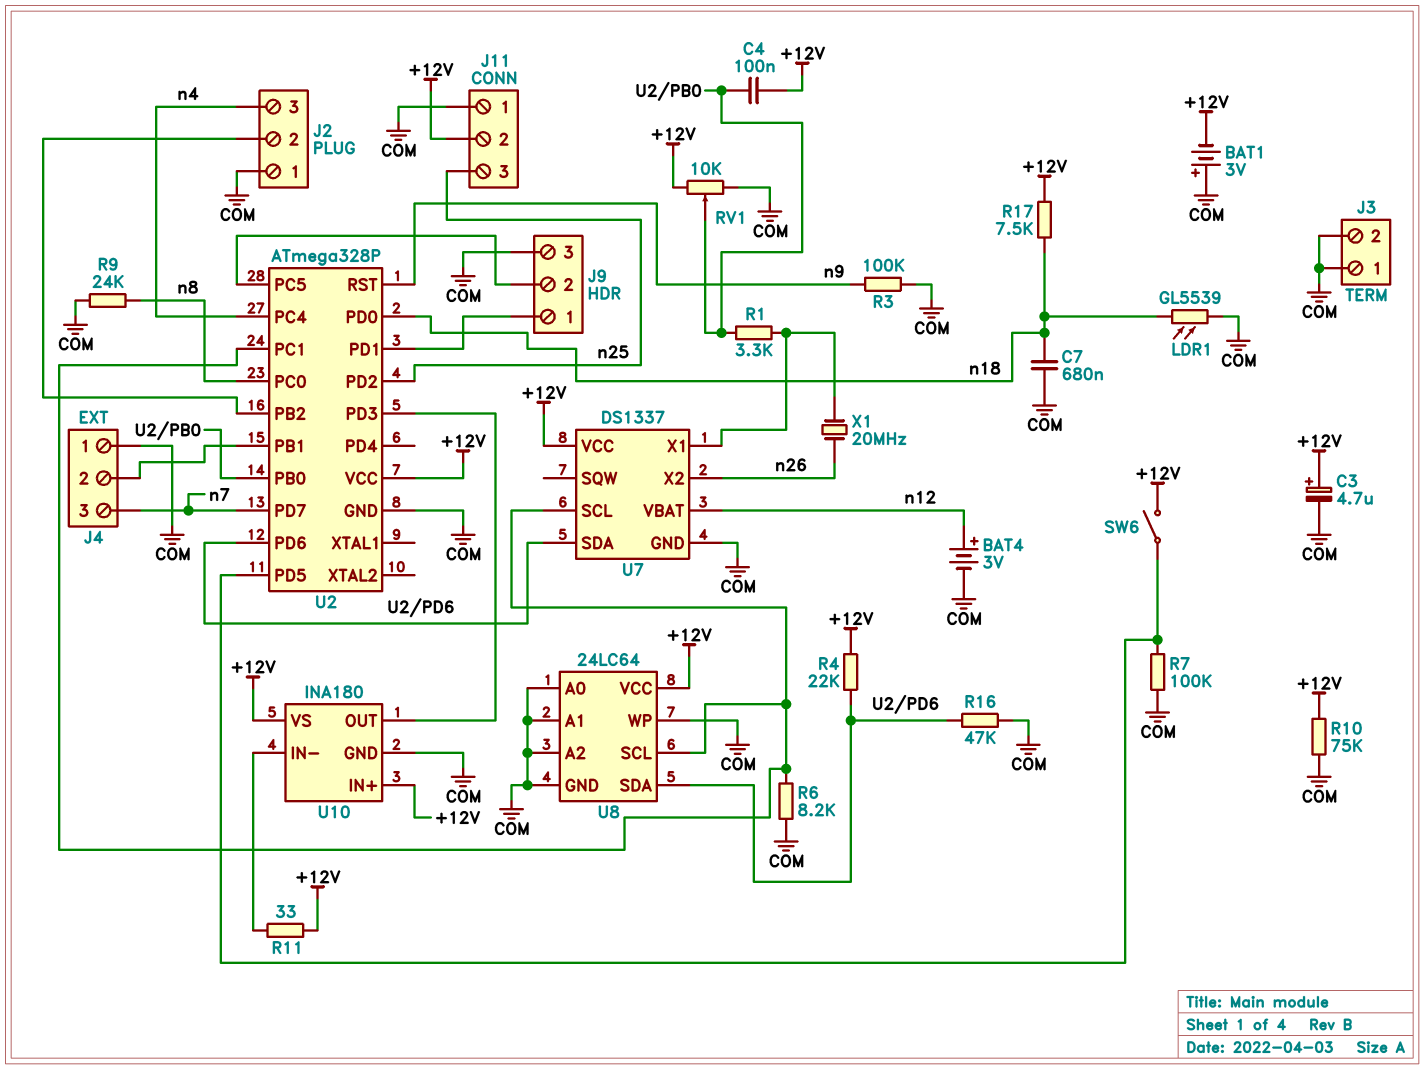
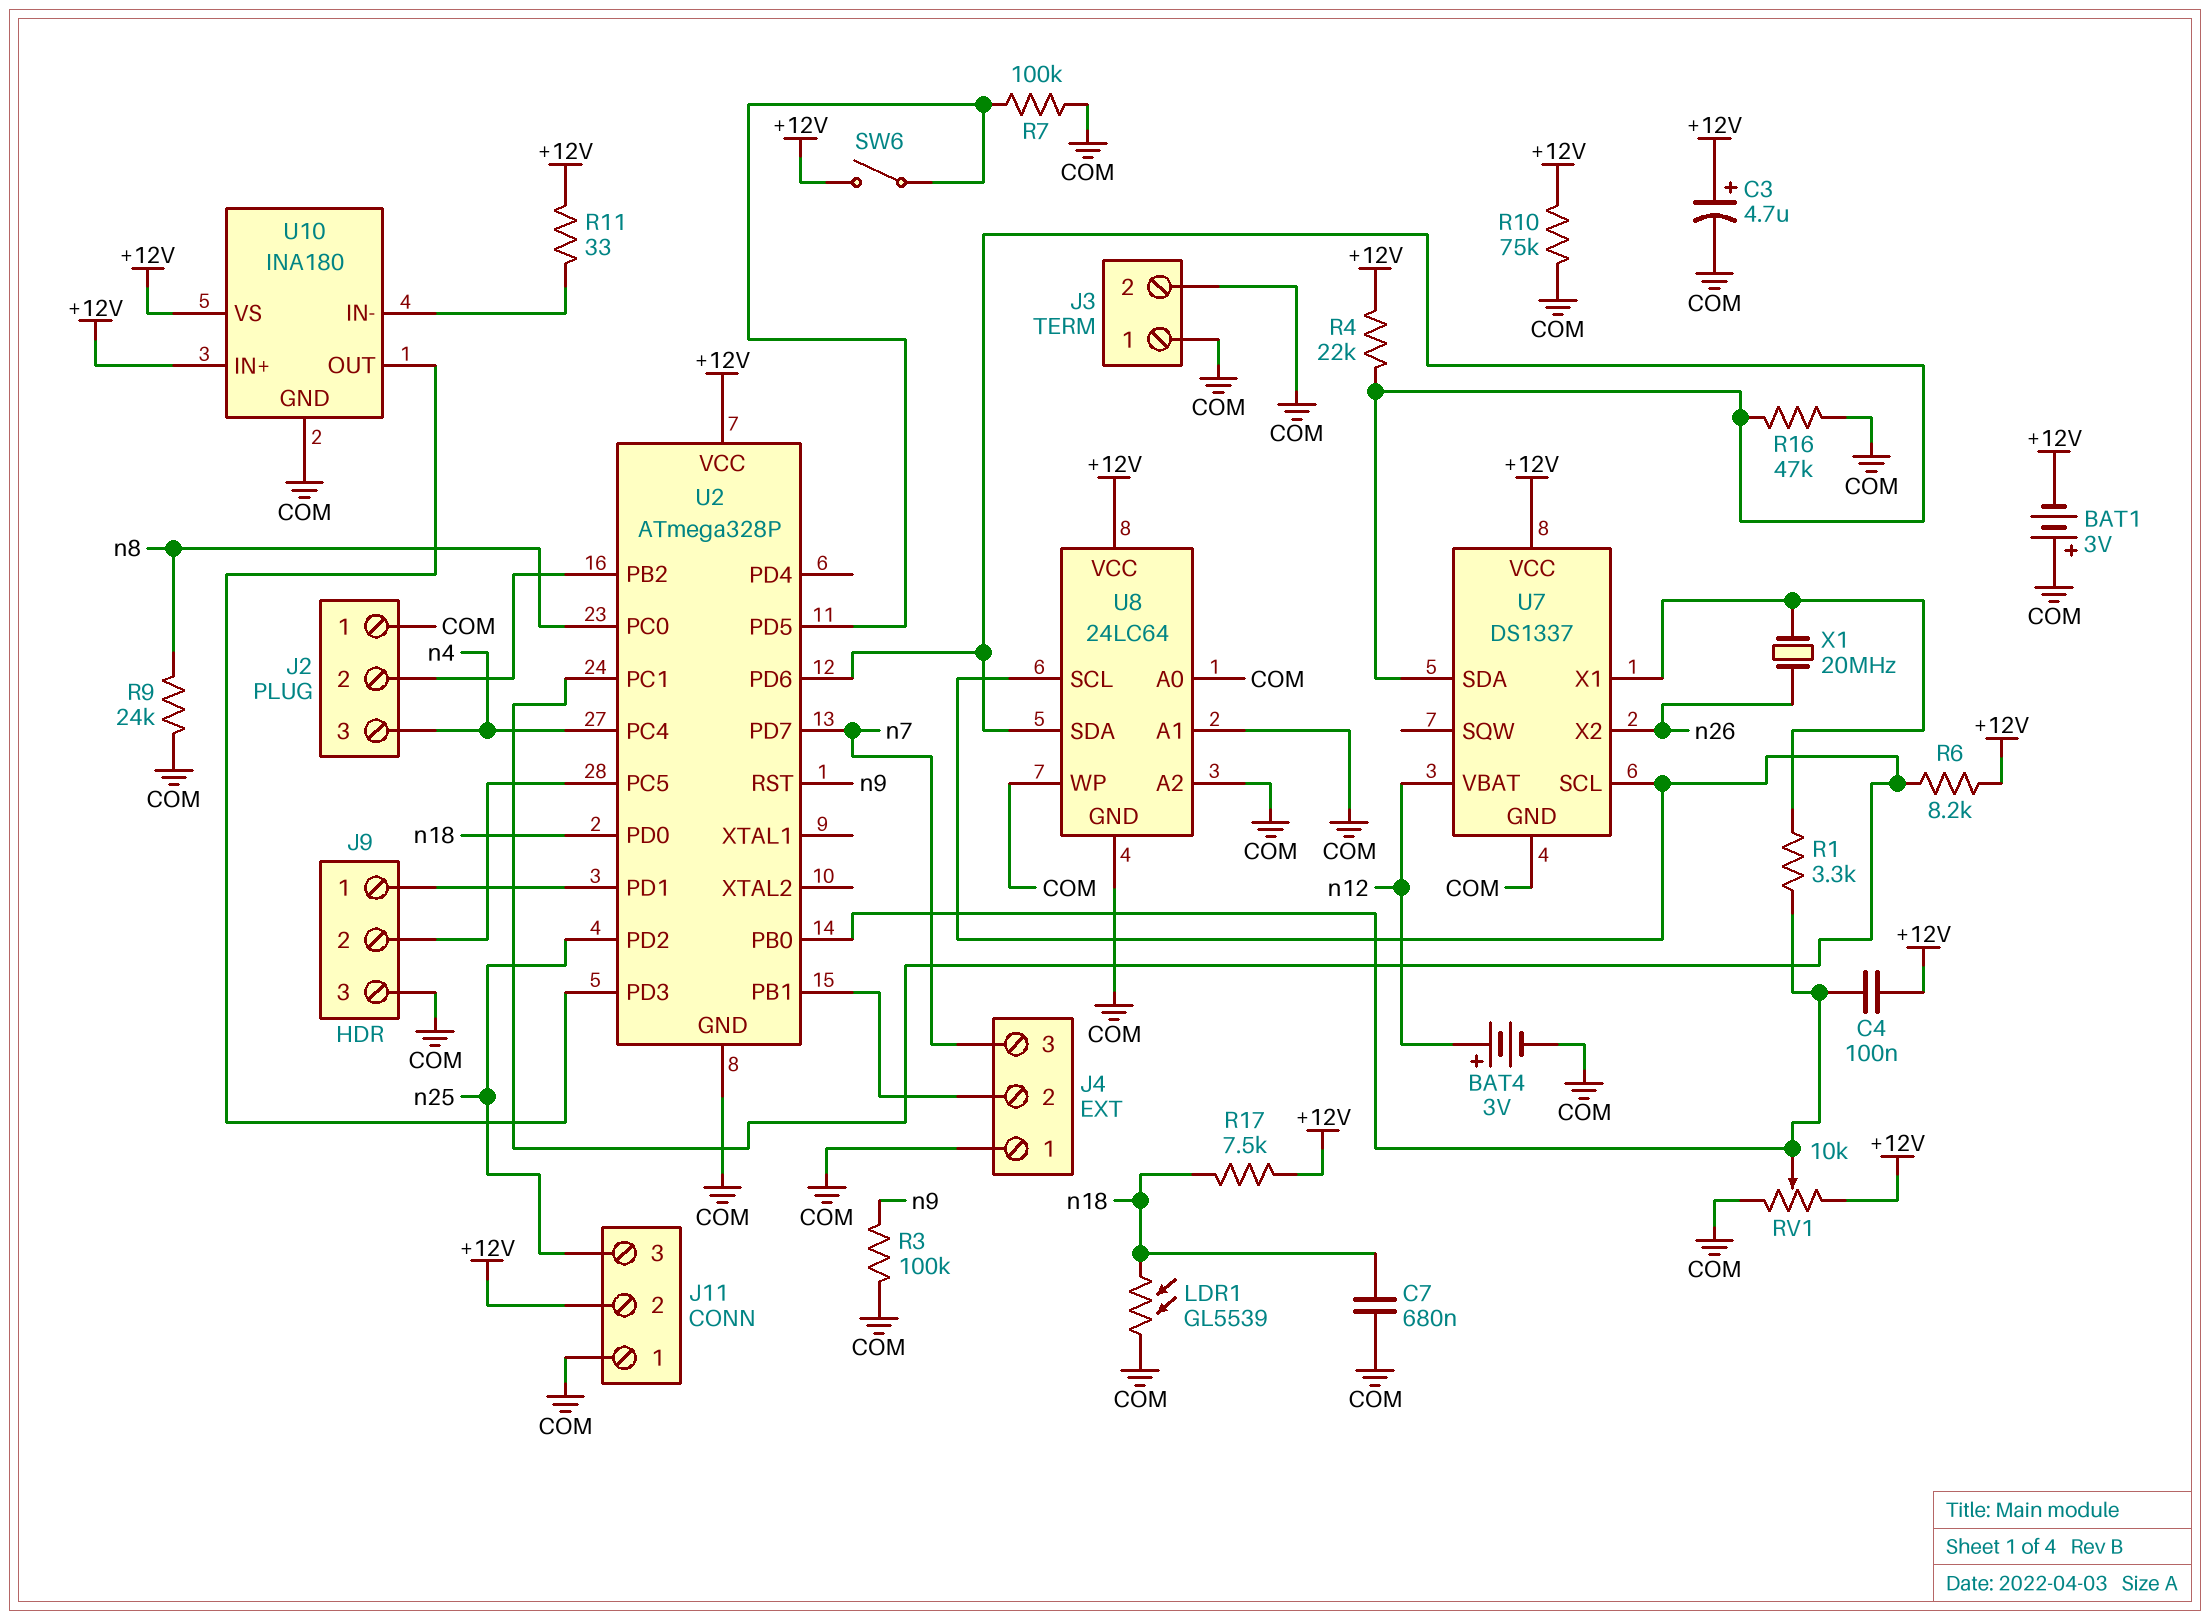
R6: 8.2k (COM, U2/PC1) -> 8.2k (+12V, U2/PC1)

